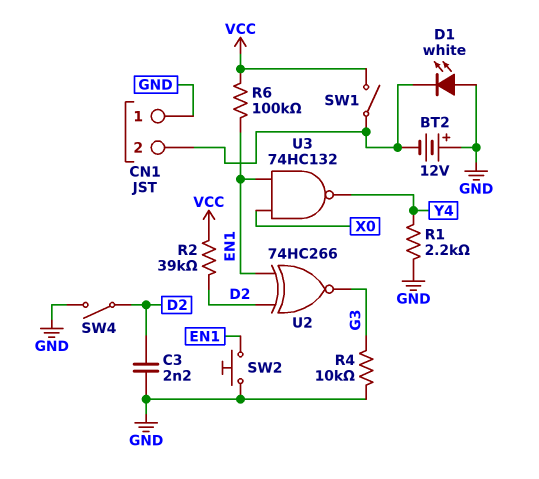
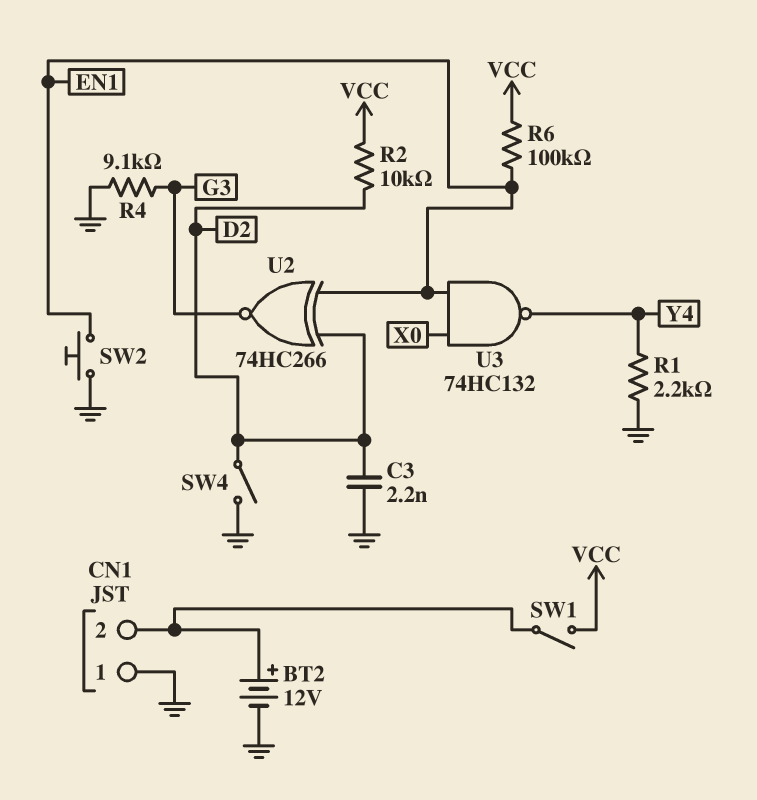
BT2: 12V (plus GND, minus CN1/2) -> 12V (plus CN1/2, minus GND)
D1: LED white (A GND, K CN1/2) -> none
R2: 39k (D2, VCC) -> 10k (D2, VCC)
R4: 10k (G3, GND) -> 9.1k (G3, GND)

